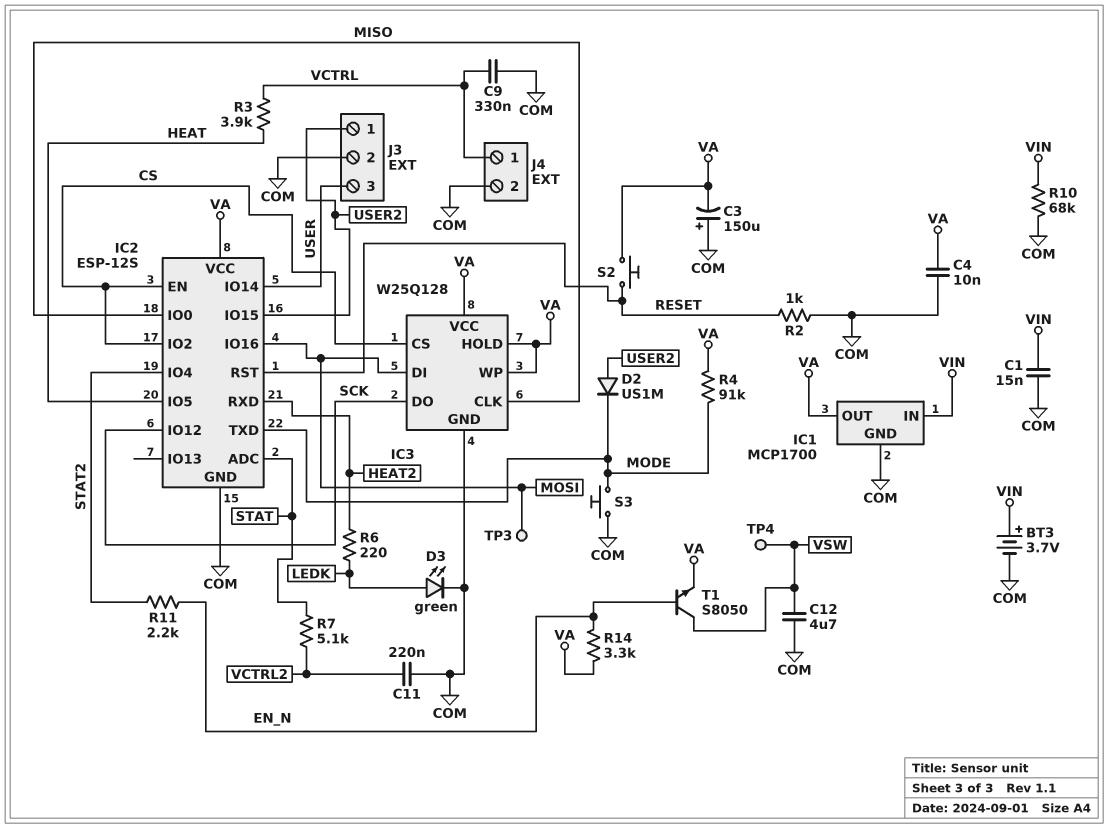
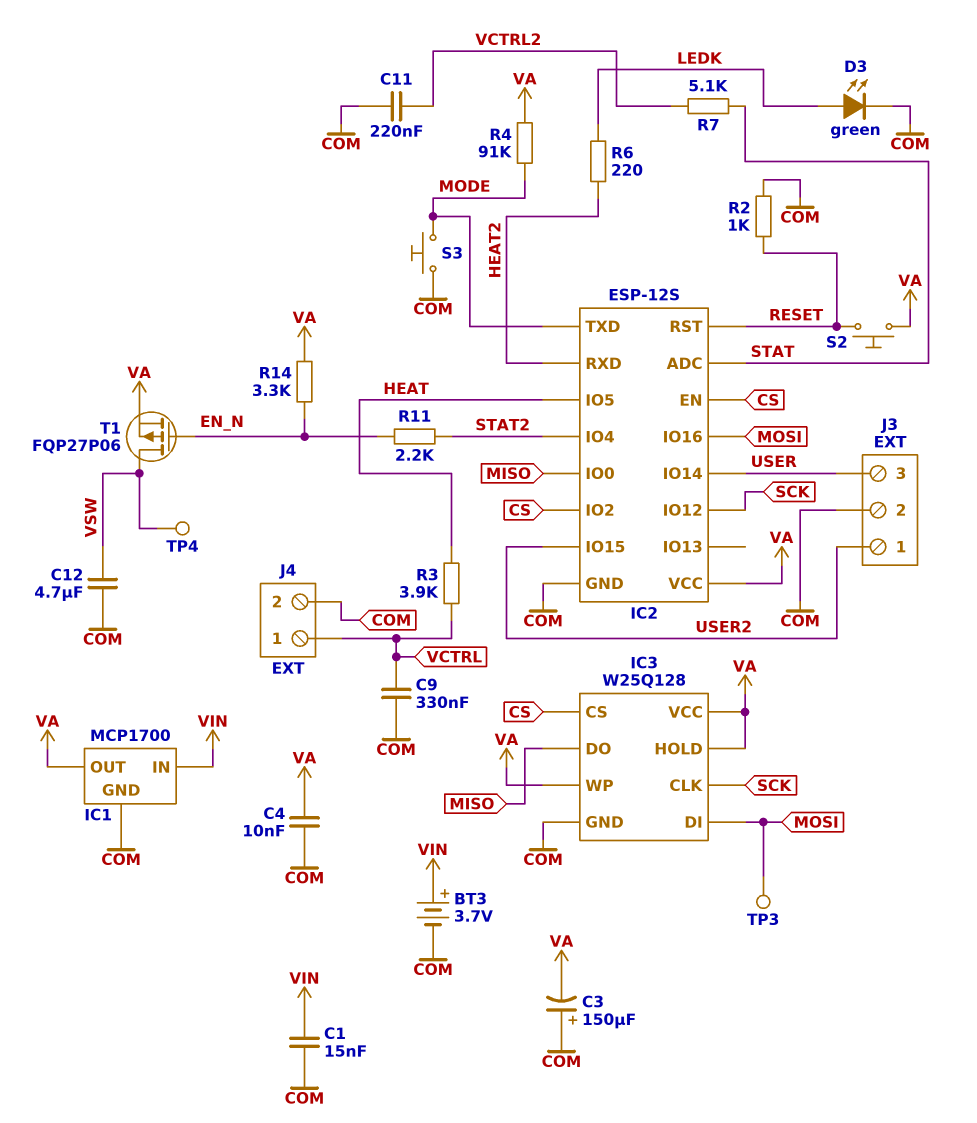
D2: diode US1M (A USER2, K MODE) -> none
IC3 pin CLK: MISO -> SCK
IC3 pin DO: SCK -> MISO
R10: 68k (COM, VIN) -> none
T1: NPN S8050 (B EN_N, C VSW, E VA) -> PMOS FQP27P06 (G EN_N, D VSW, S VA)

